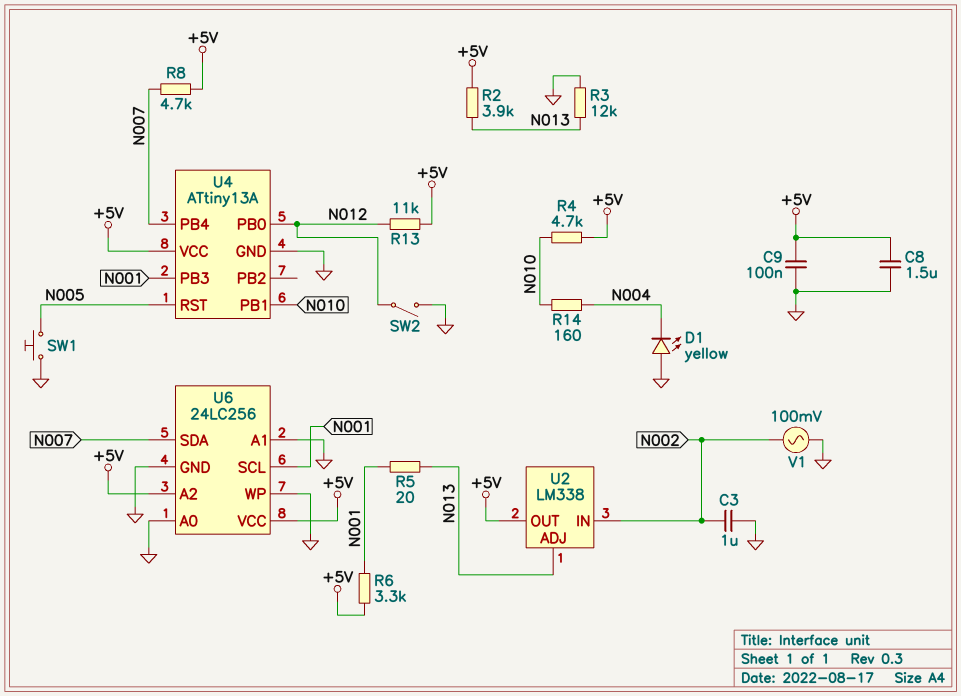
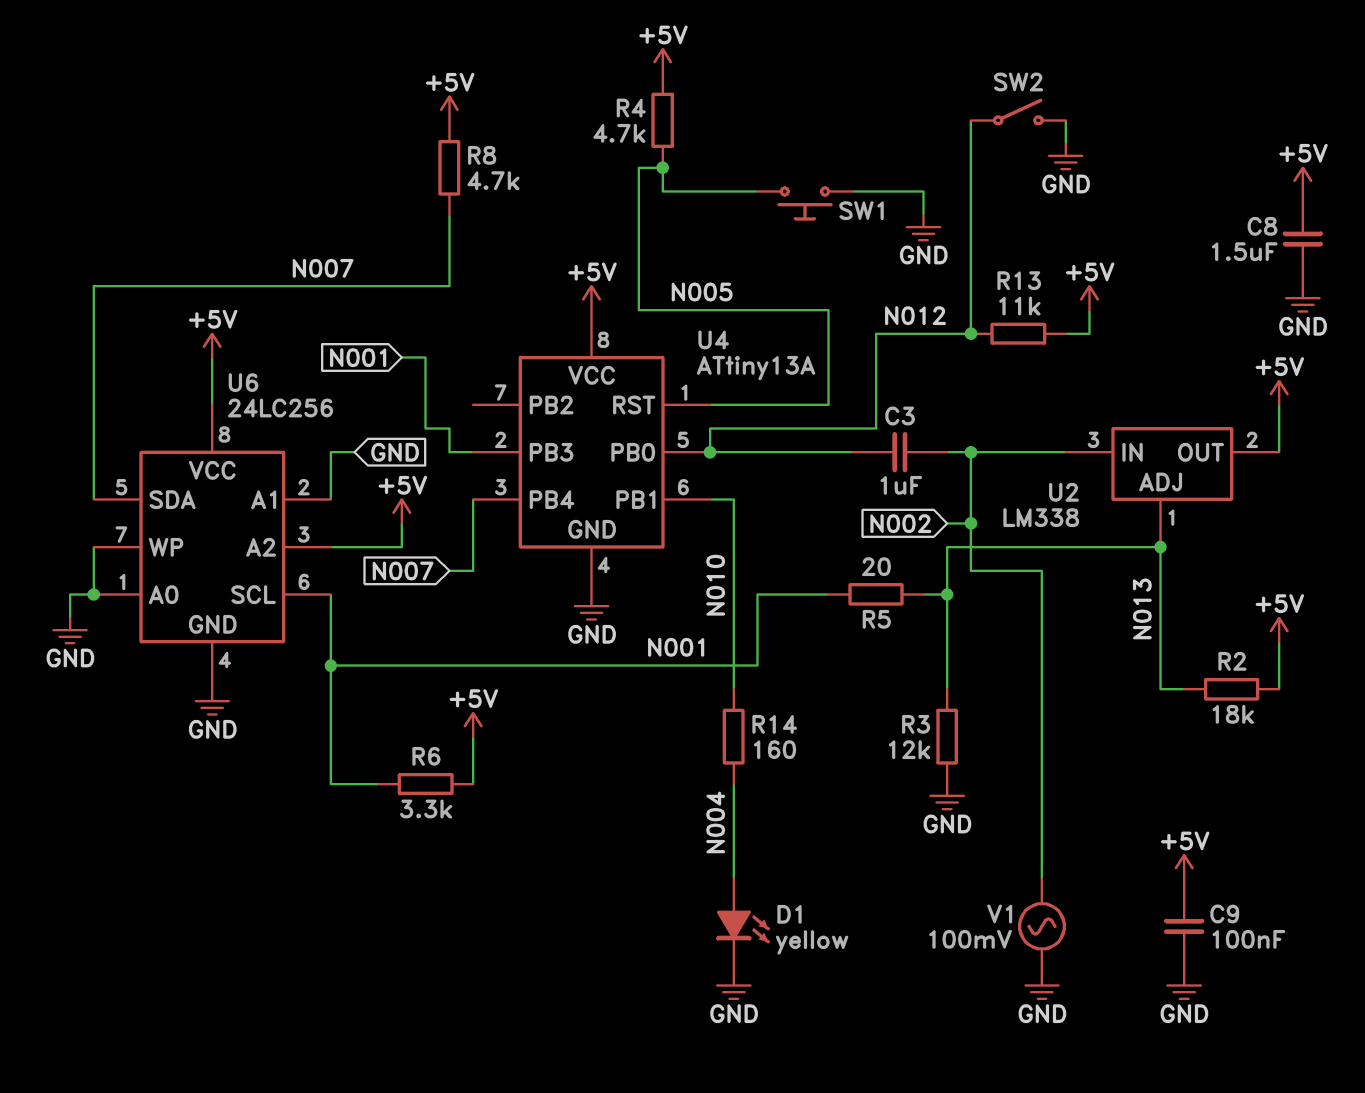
C3: 1uF (GND, N002) -> 1uF (N002, N012)
D1: LED yellow (A GND, K N004) -> LED yellow (A N004, K GND)
R2: 3.9k (+5V, N013) -> 18k (+5V, N013)
R4: 4.7k (+5V, N010) -> 4.7k (+5V, N005)

